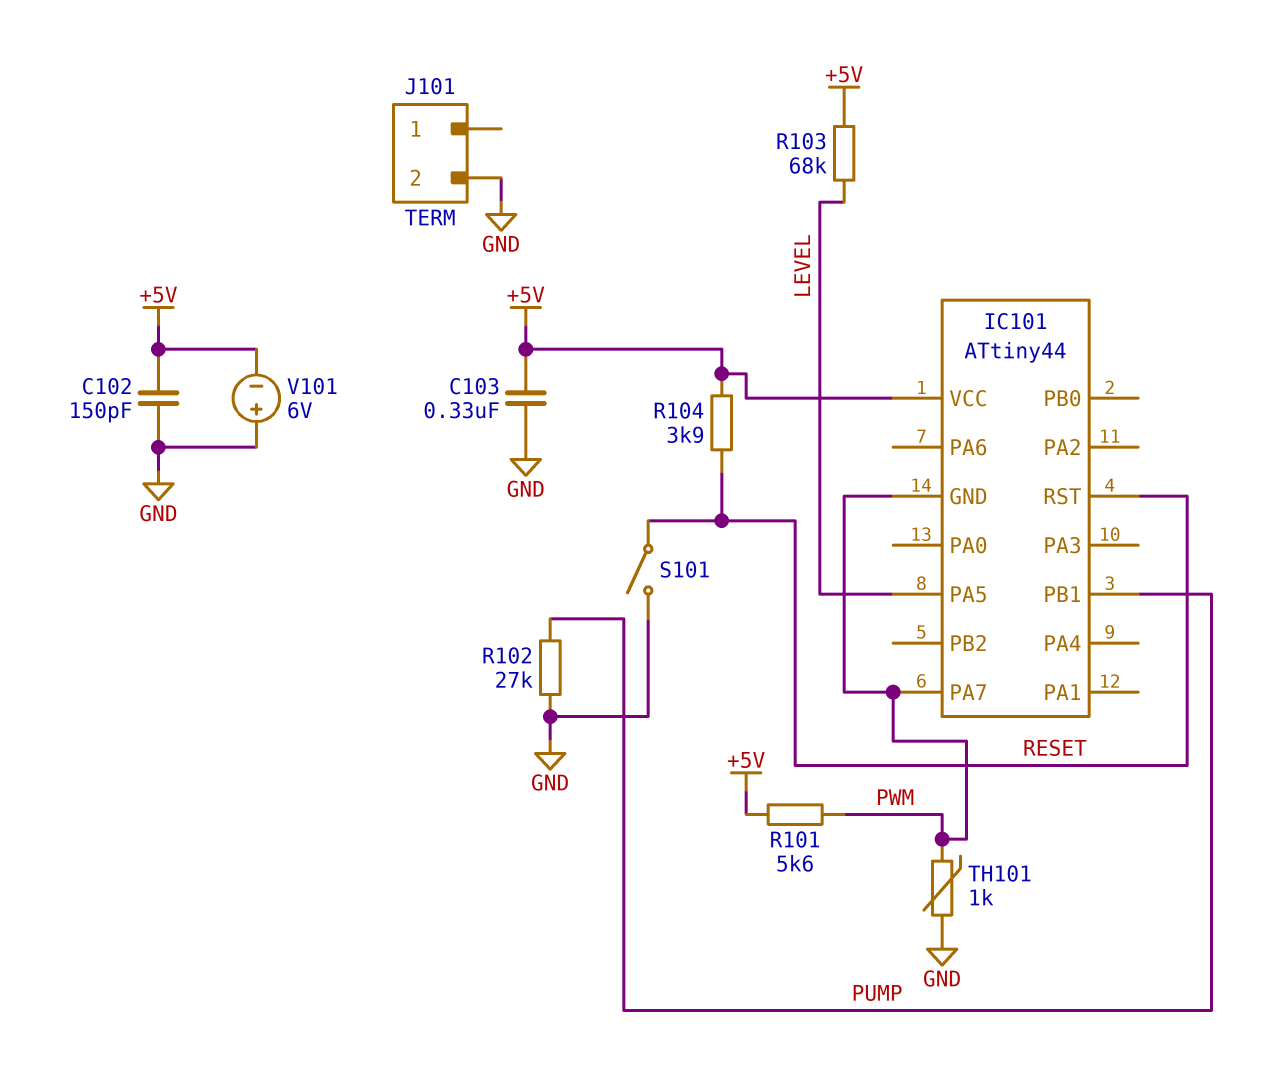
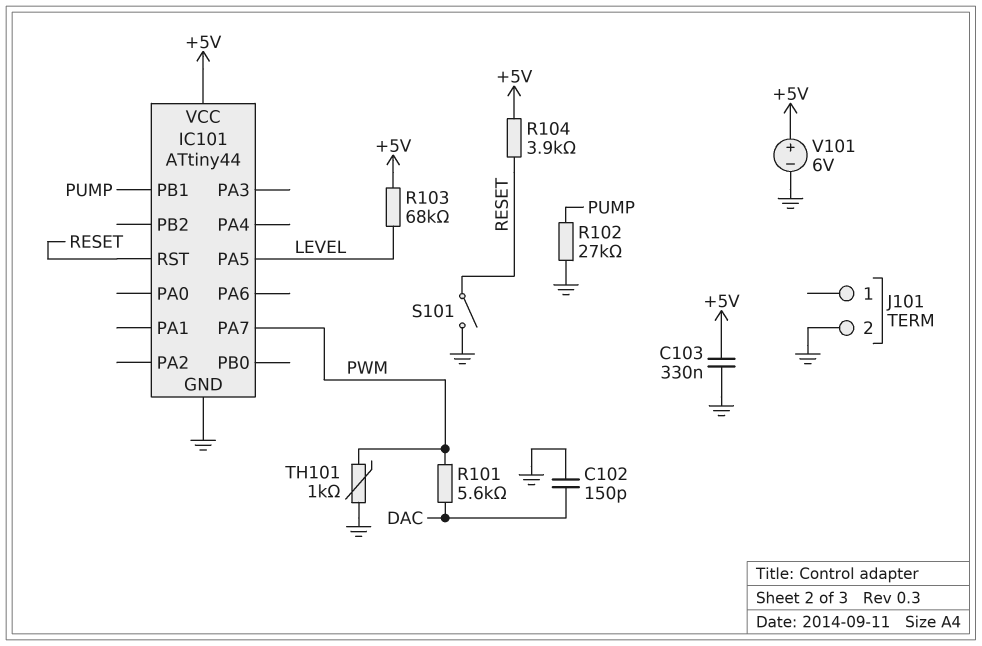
C102: 150pF (+5V, GND) -> 150pF (DAC, GND)
IC101 pin GND: PWM -> GND
R101: 5.6k (+5V, PWM) -> 5.6k (DAC, PWM)
V101: 6V (plus GND, minus +5V) -> 6V (plus +5V, minus GND)

